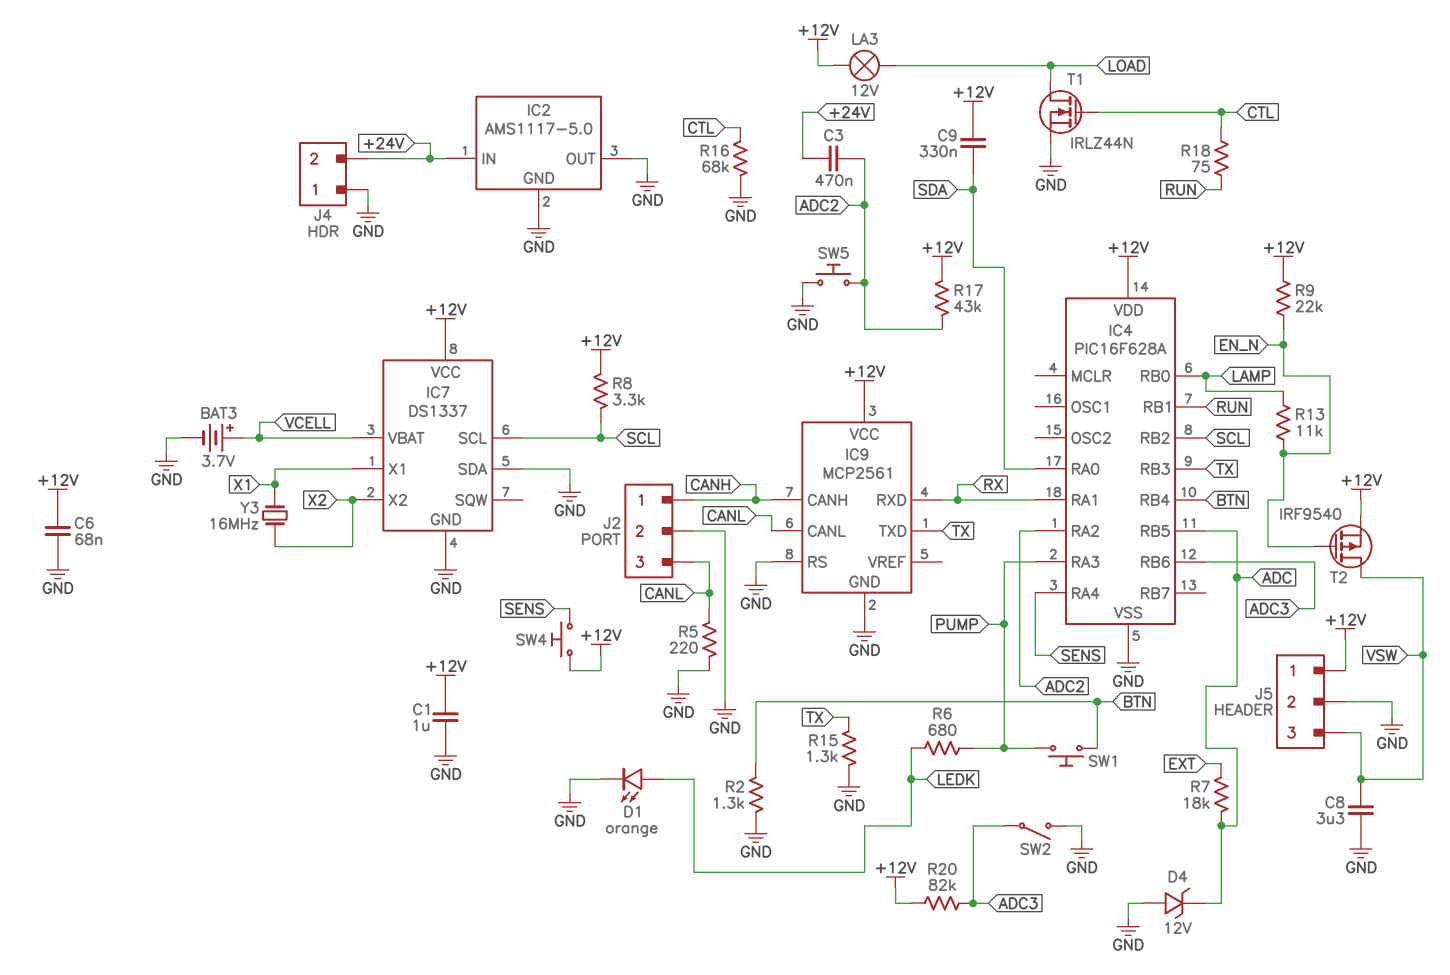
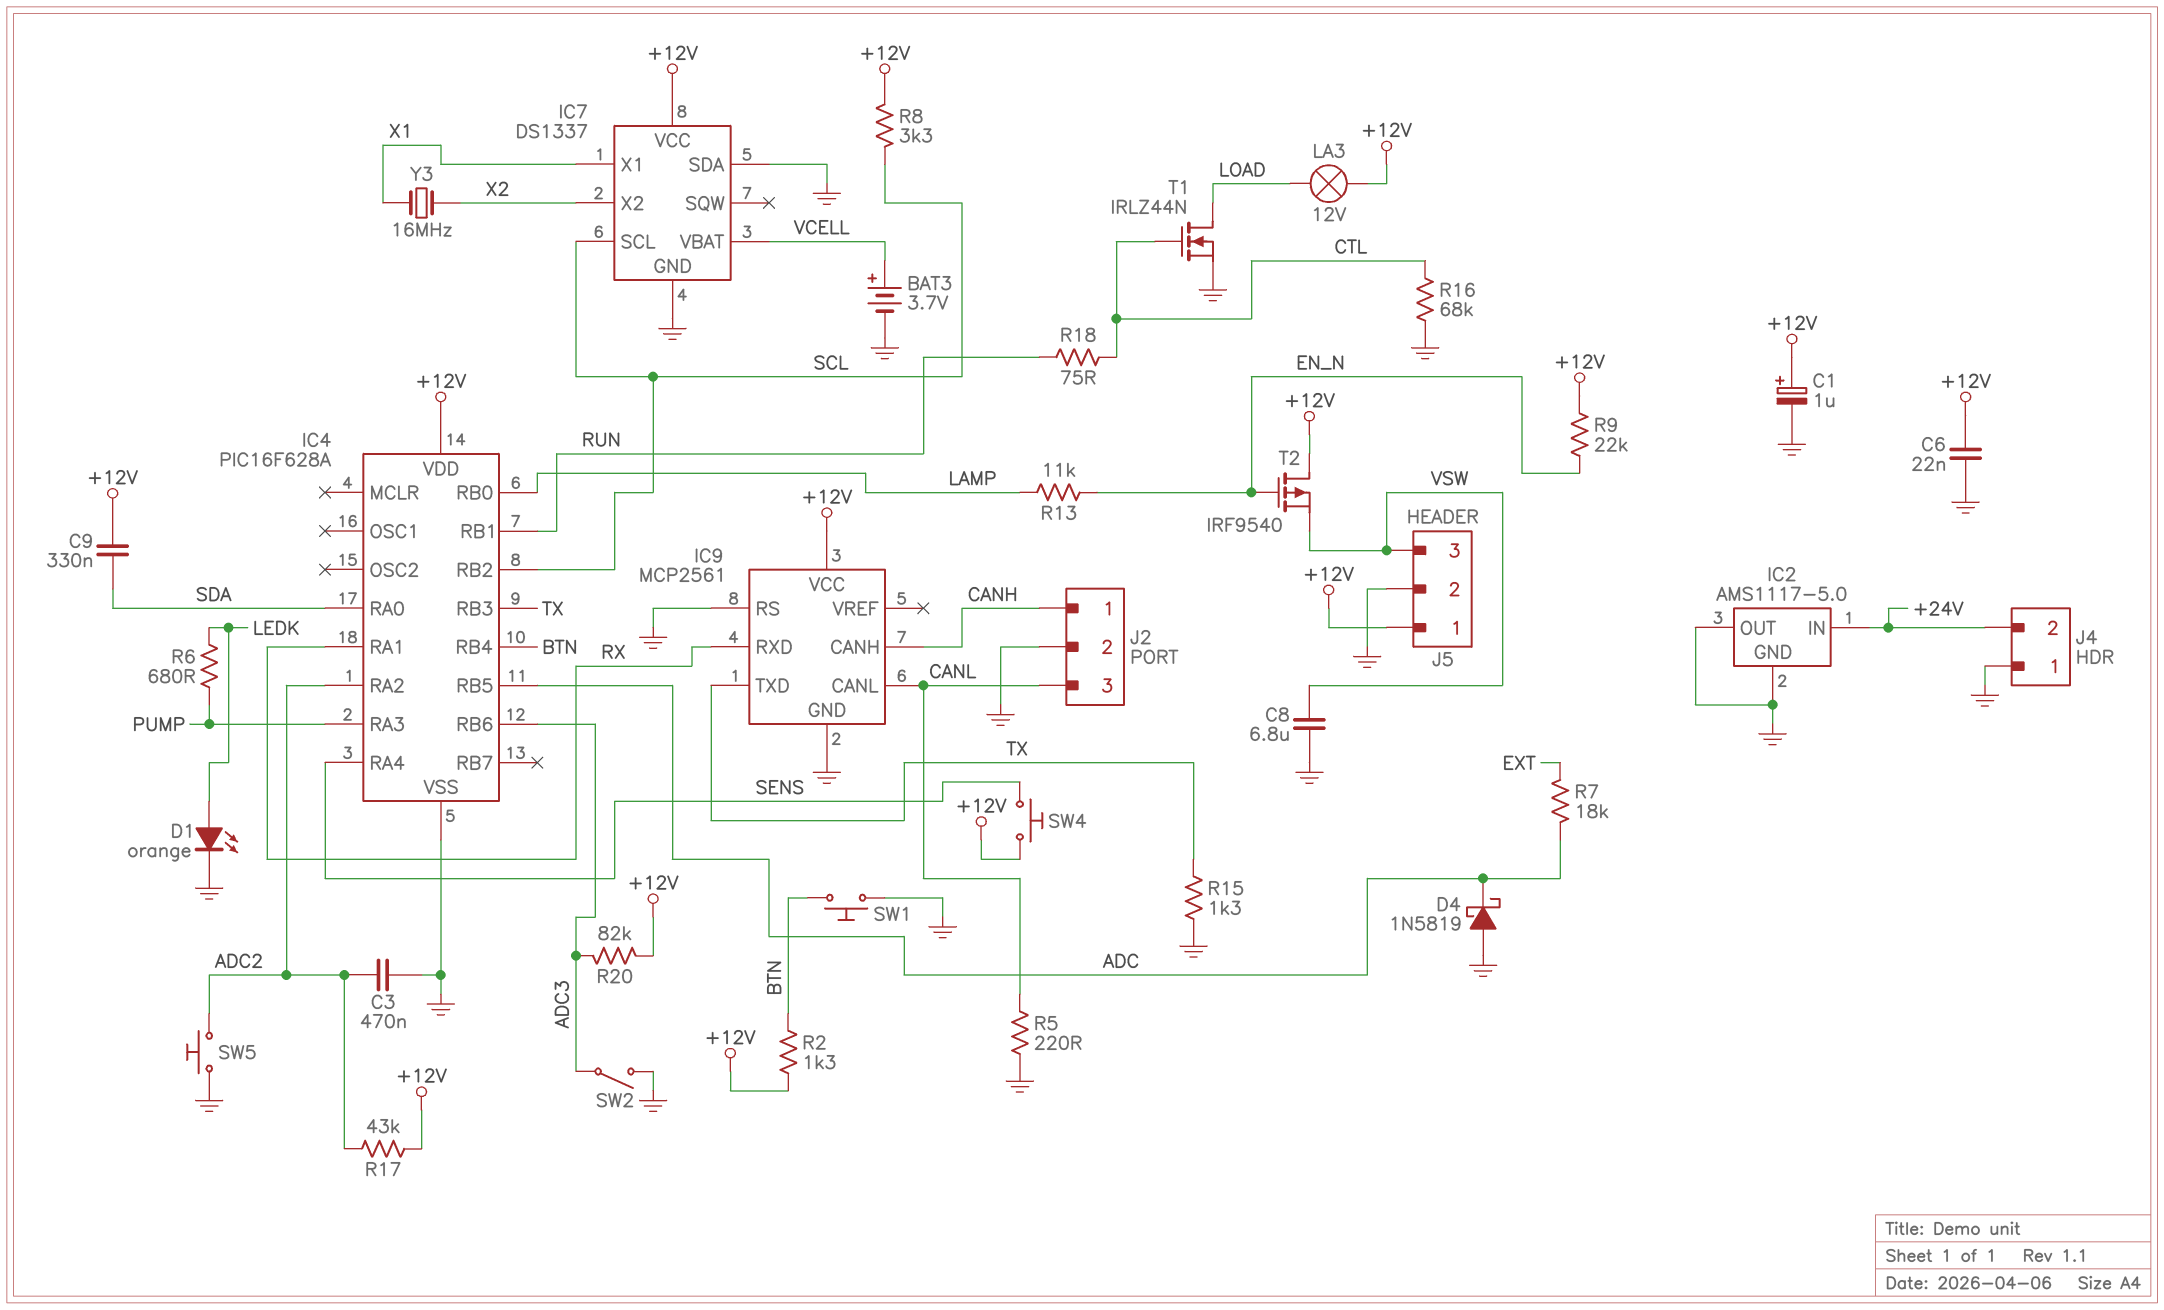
C1: 1uF (+12V, GND) -> 1uF (plus +12V, minus GND)
C3: 470nF (+24V, ADC2) -> 470nF (ADC2, GND)
C6: 68nF (+12V, GND) -> 22nF (+12V, GND)
C8: 3.3uF (GND, VSW) -> 6.8uF (GND, VSW)
D4: zener 12V (A GND, K ADC) -> schottky 1N5819 (A GND, K ADC)
R2: 1.3k (BTN, GND) -> 1.3k (+12V, BTN)
SW1: button (BTN, PUMP) -> button (BTN, GND)
T2: PMOS IRF9540 (G EN_N, D VSW, S +12V) -> PMOS IRF9540 (G EN_N, D +12V, S VSW)

